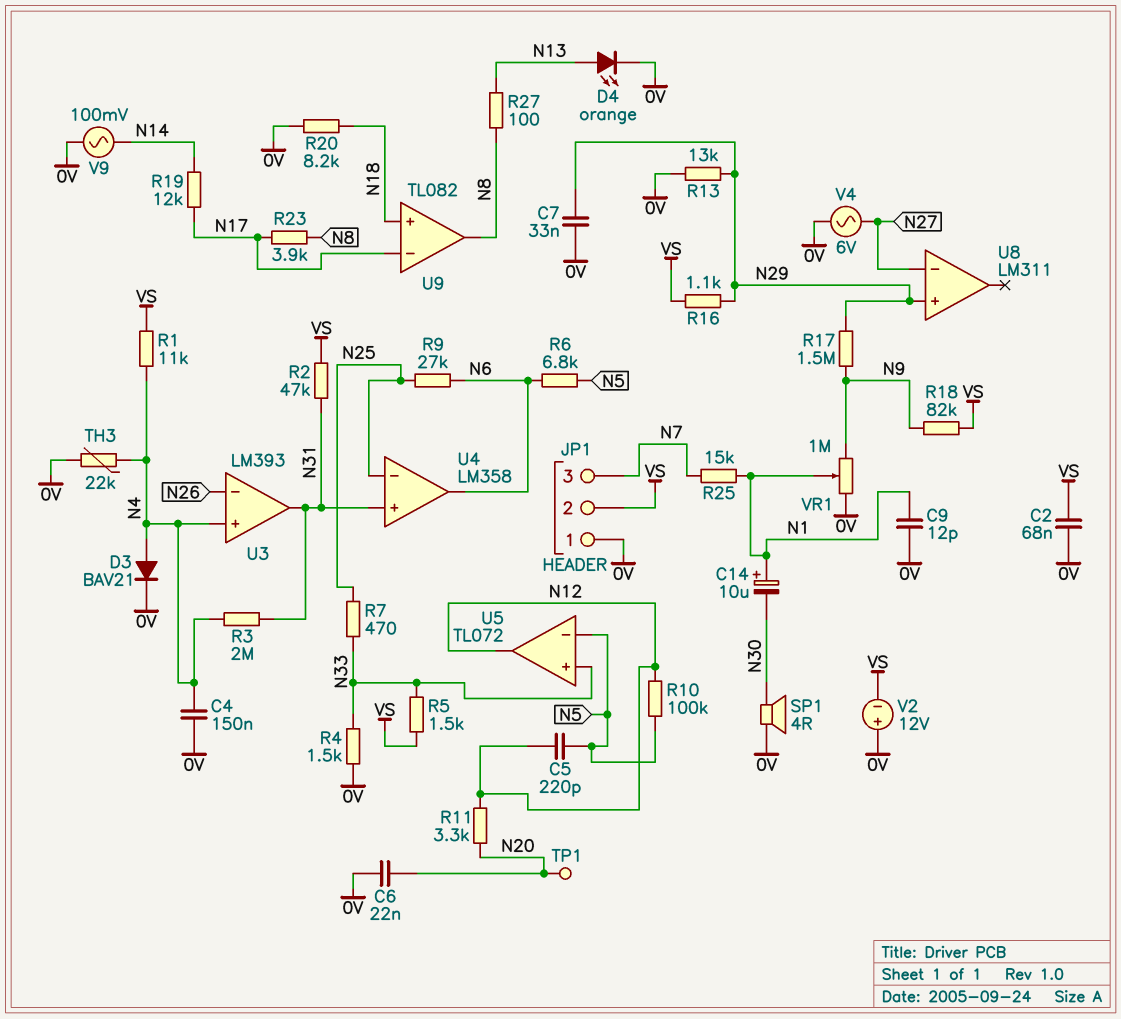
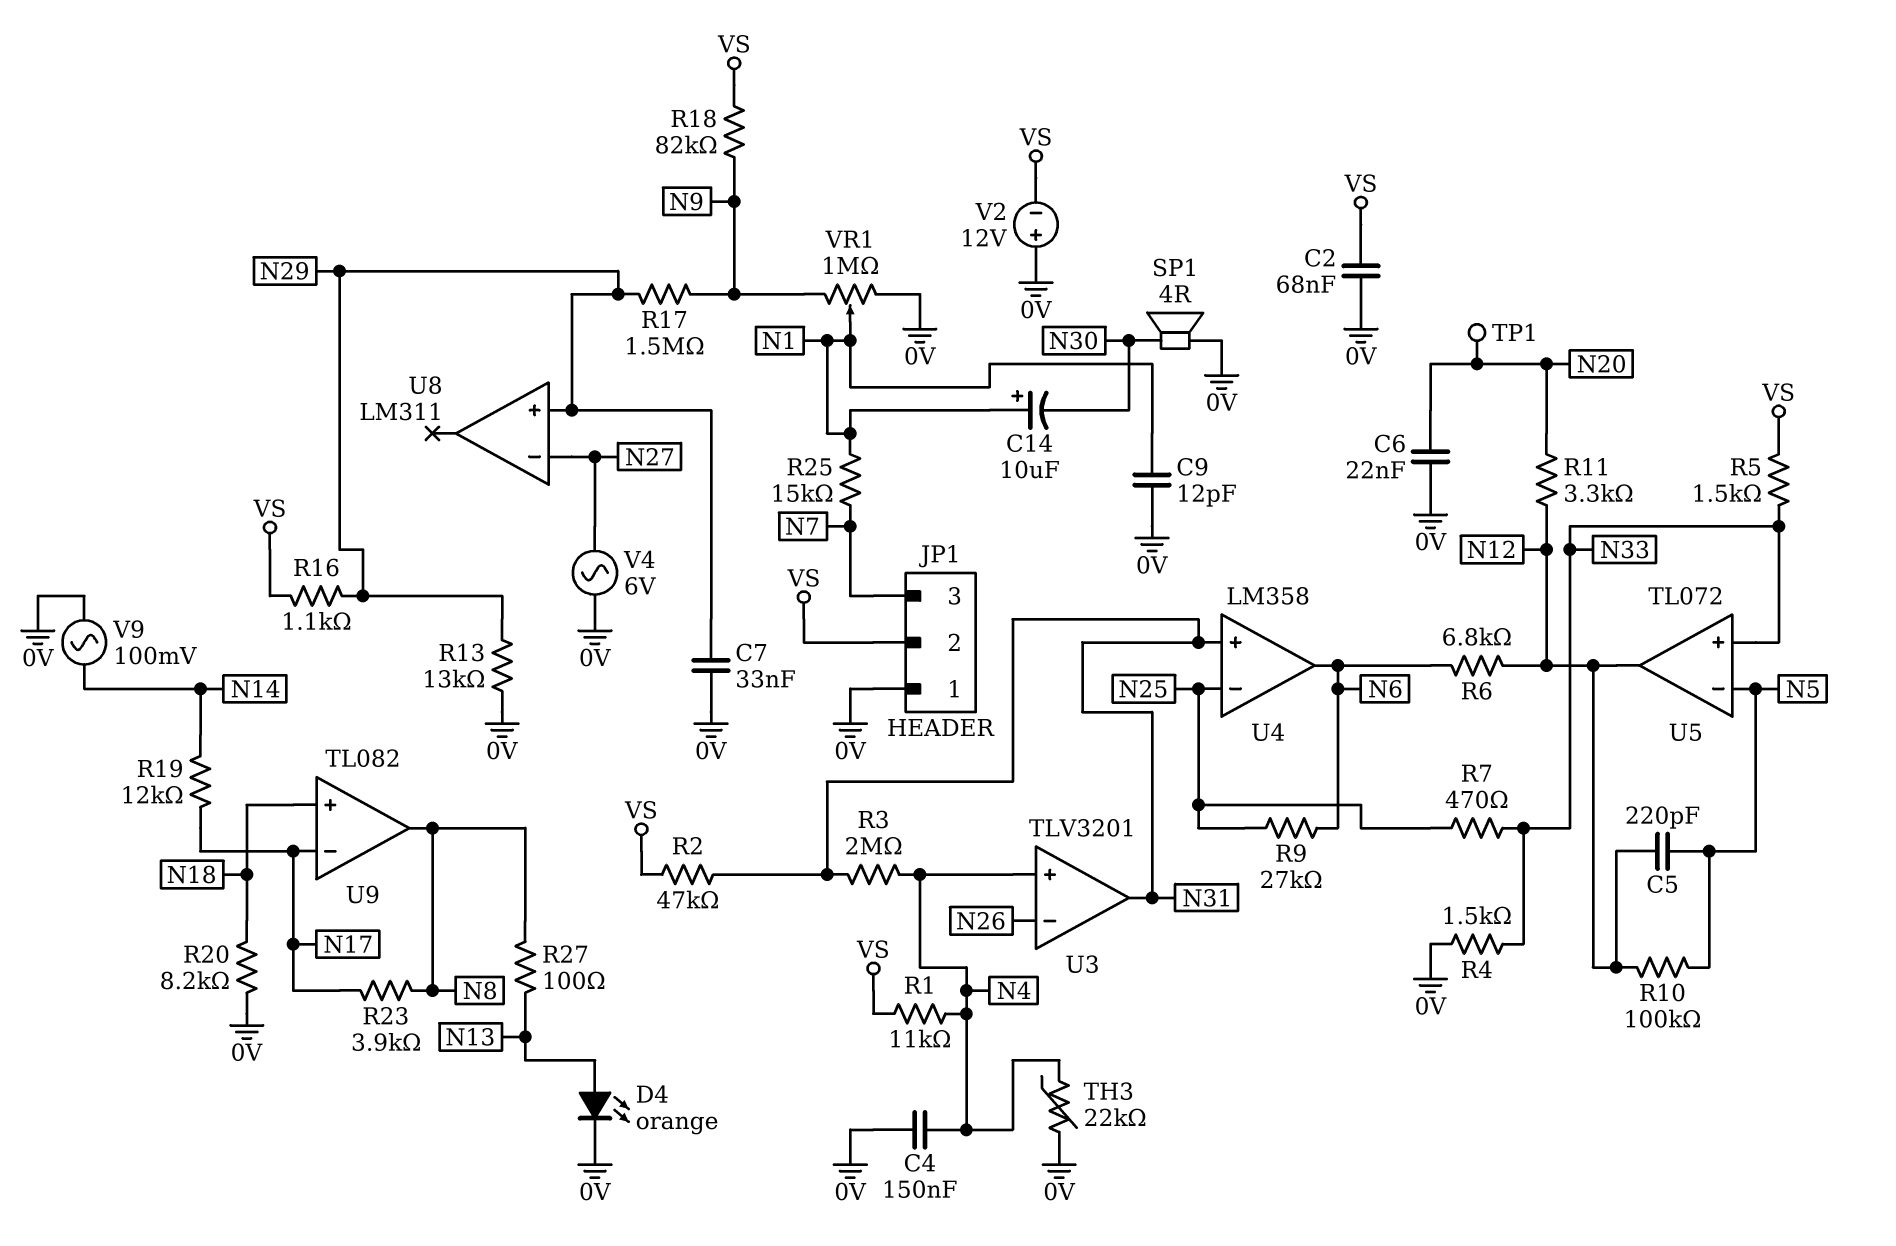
D3: diode BAV21 (A N4, K 0V) -> none
R6: 6.8k (N5, N6) -> 6.8k (N6, N12)
U3: LM393 -> TLV3201

